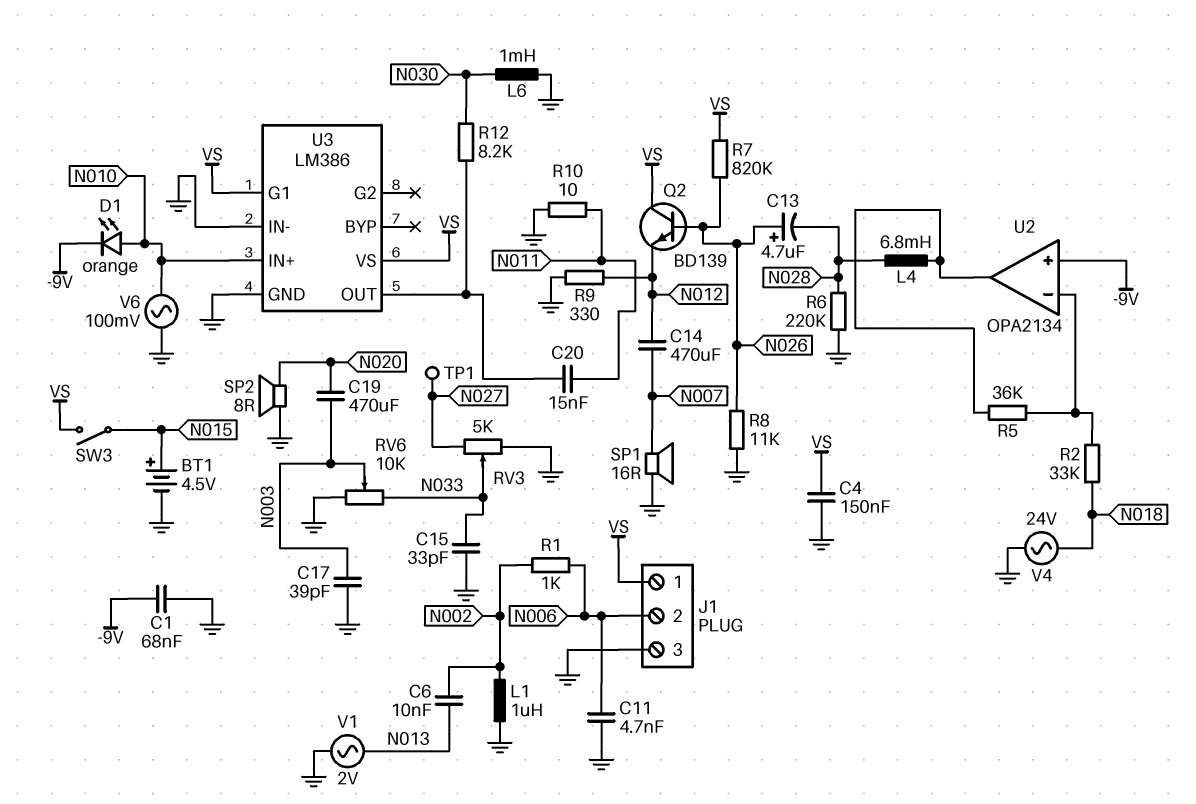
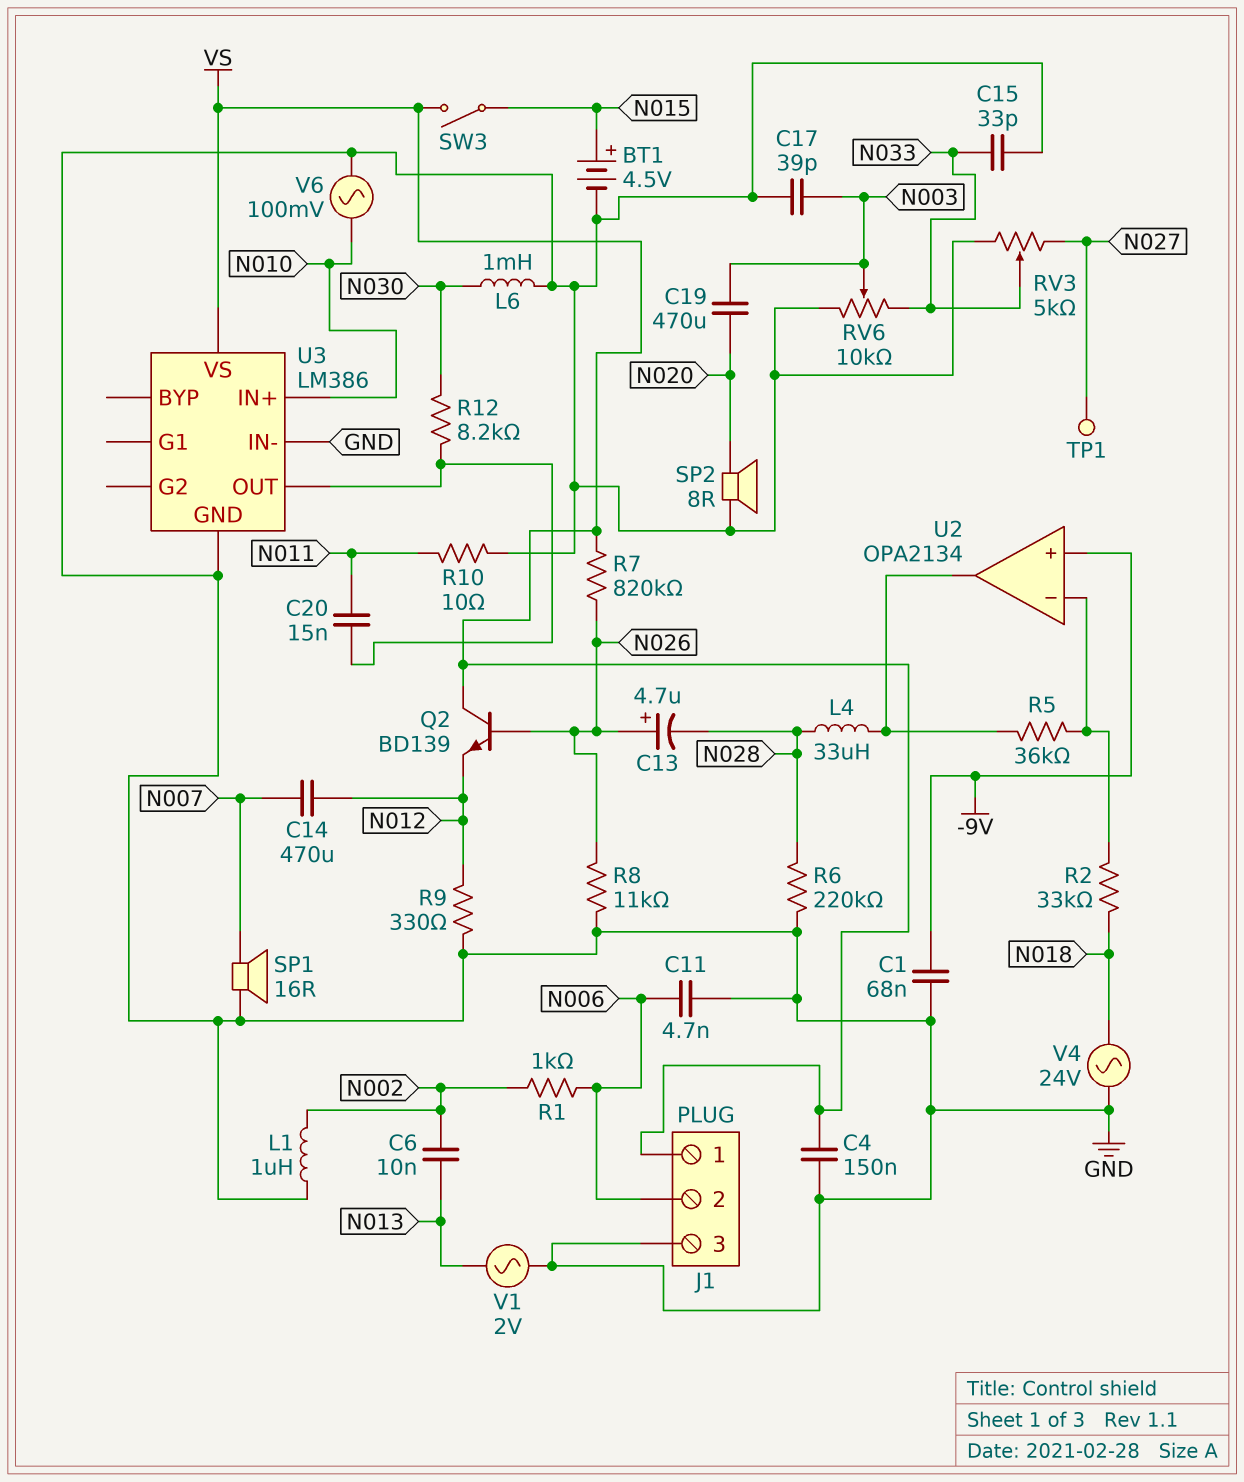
D1: LED orange (A N010, K -9V) -> none
L4: 6.8mH (N028, U2/out) -> 33uH (N028, U2/out)
U3 pin G1: VS -> none

